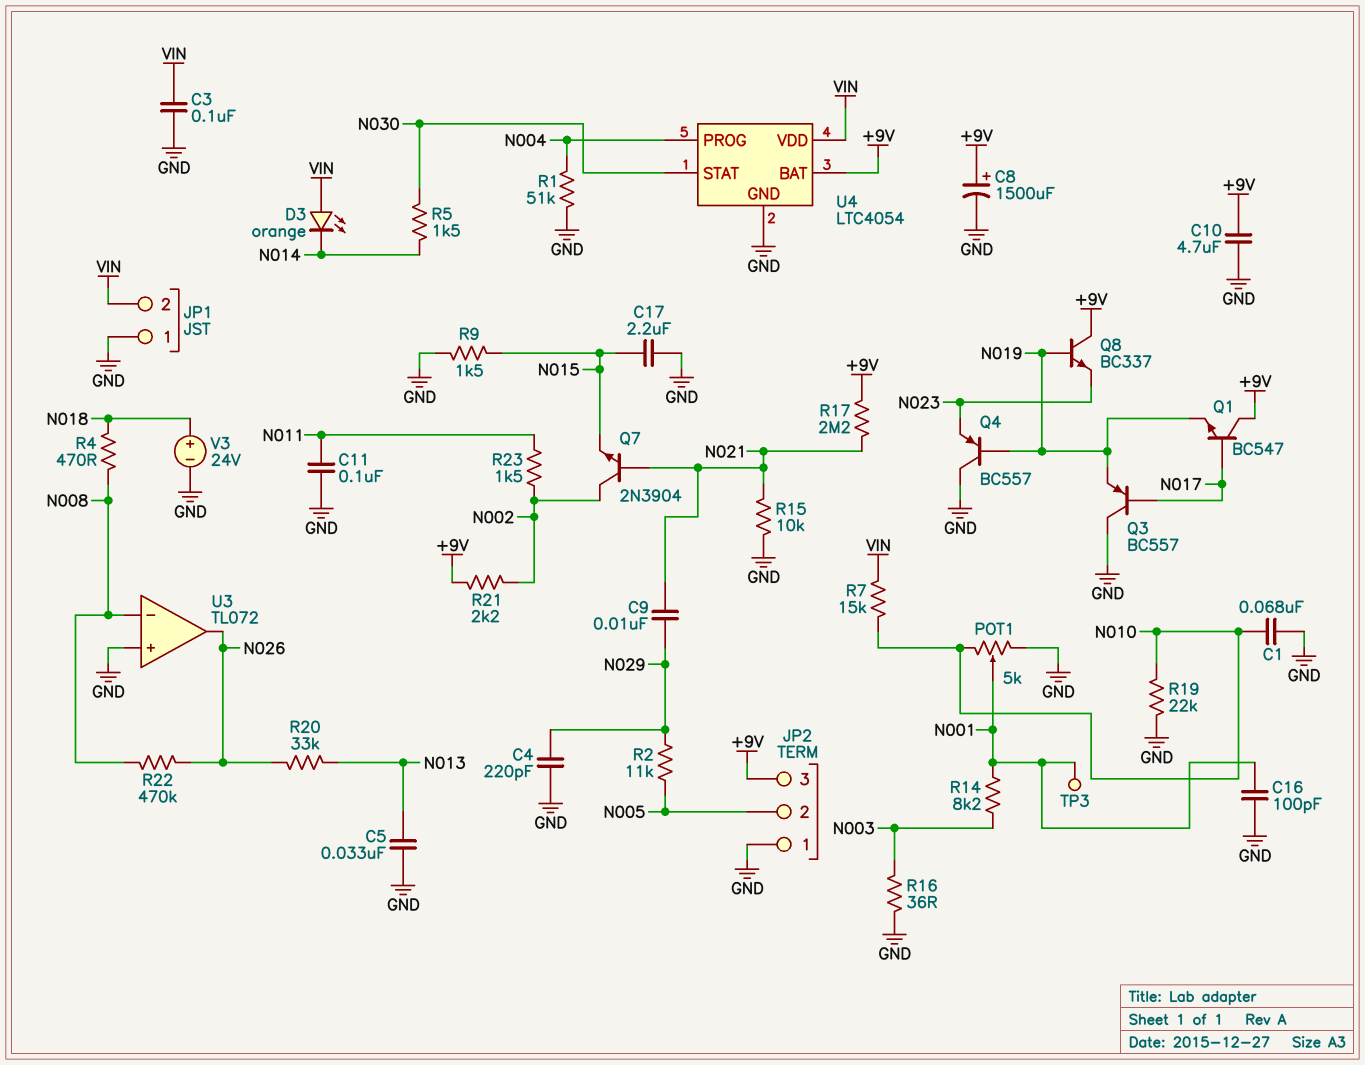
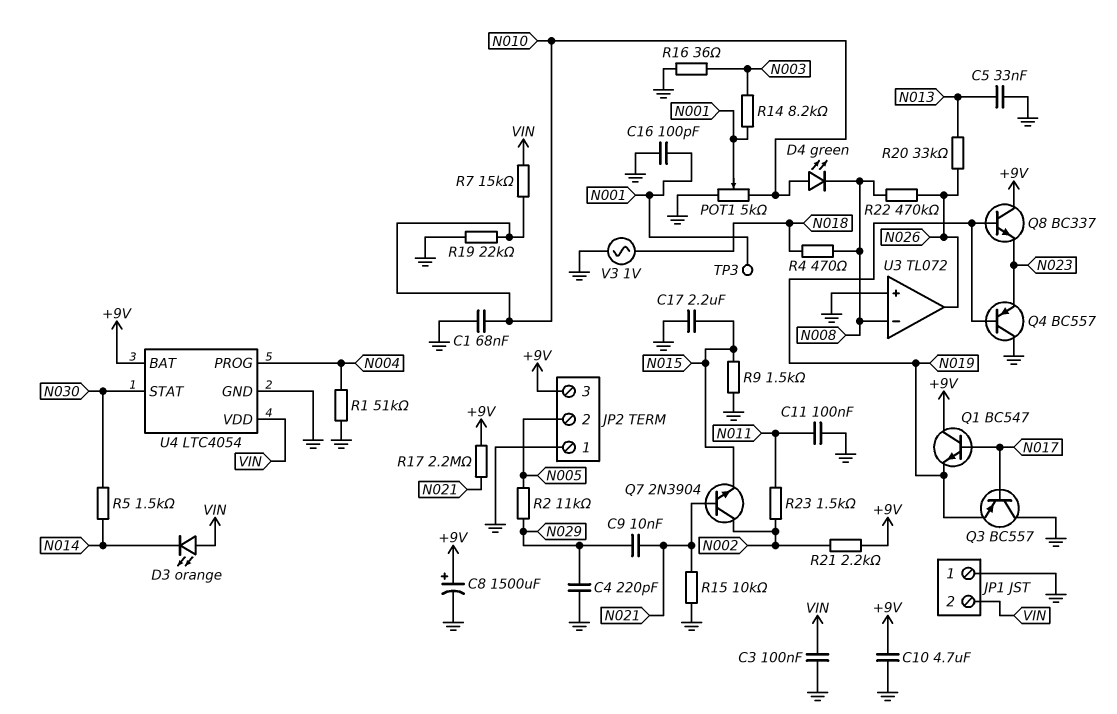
D4: none -> LED green (A N010, K N008)
V3: 24V (plus N018, minus GND) -> AC 1V (GND, N018)

